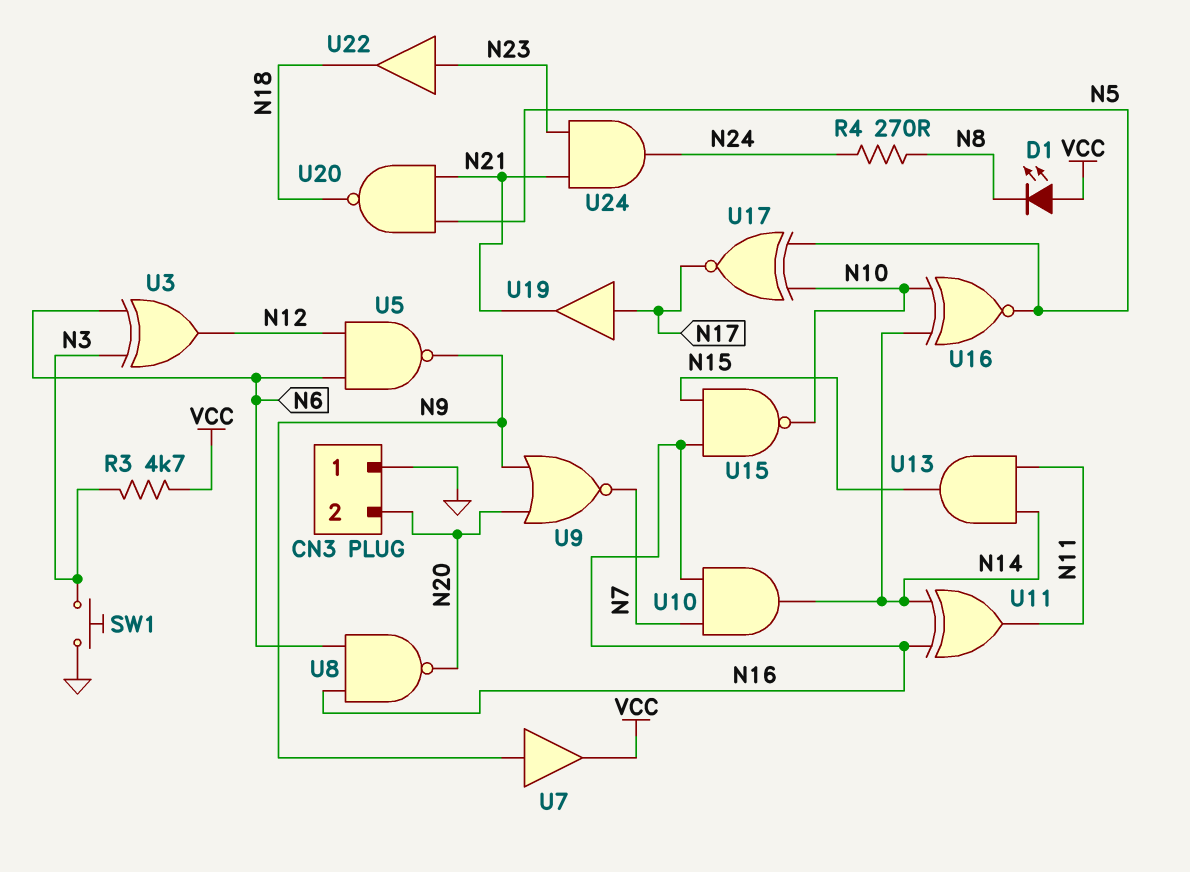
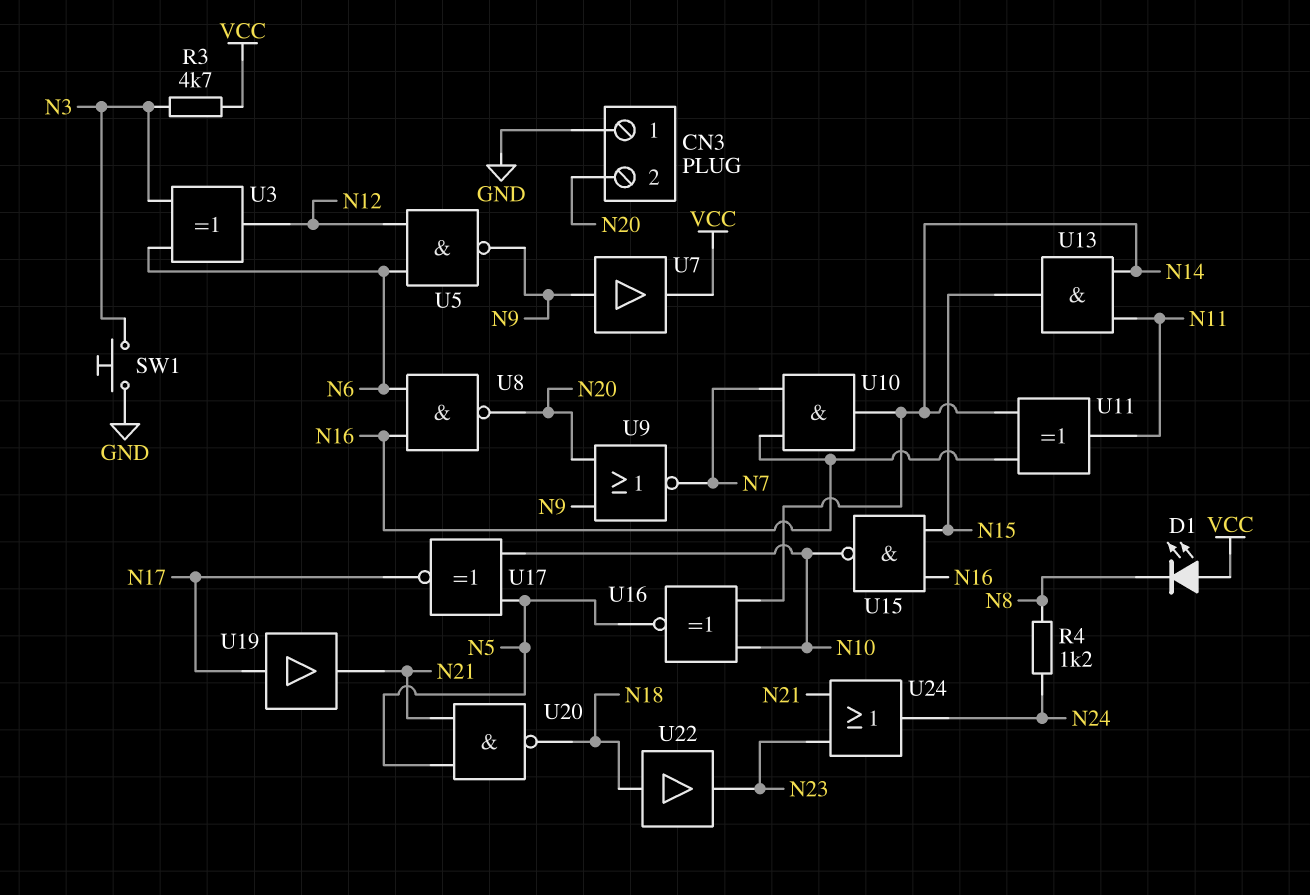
R4: 270 (N8, N24) -> 1.2k (N8, N24)
U22: buffer (in N23, out N18) -> buffer (in N18, out N23)
U24: AND (in N21, in N23, out N24) -> OR (in N21, in N23, out N24)

